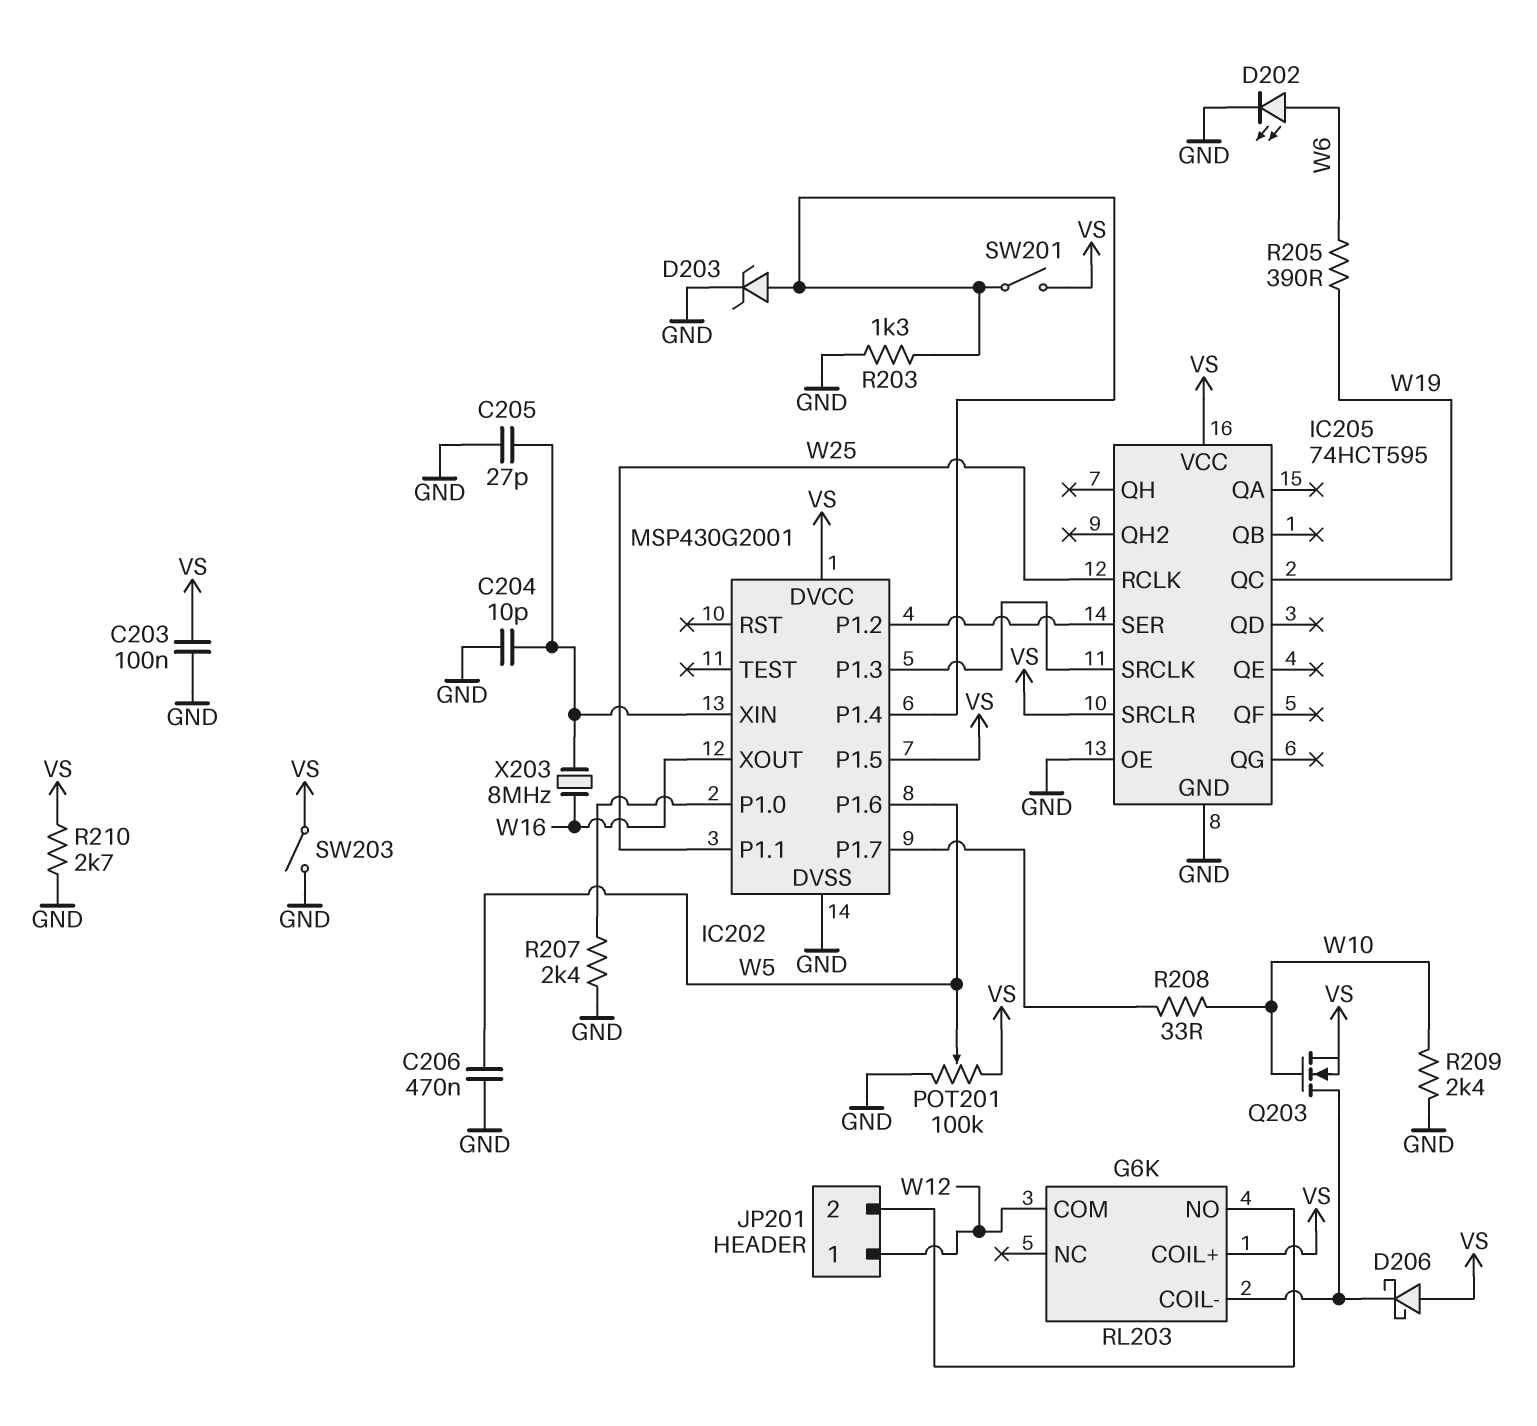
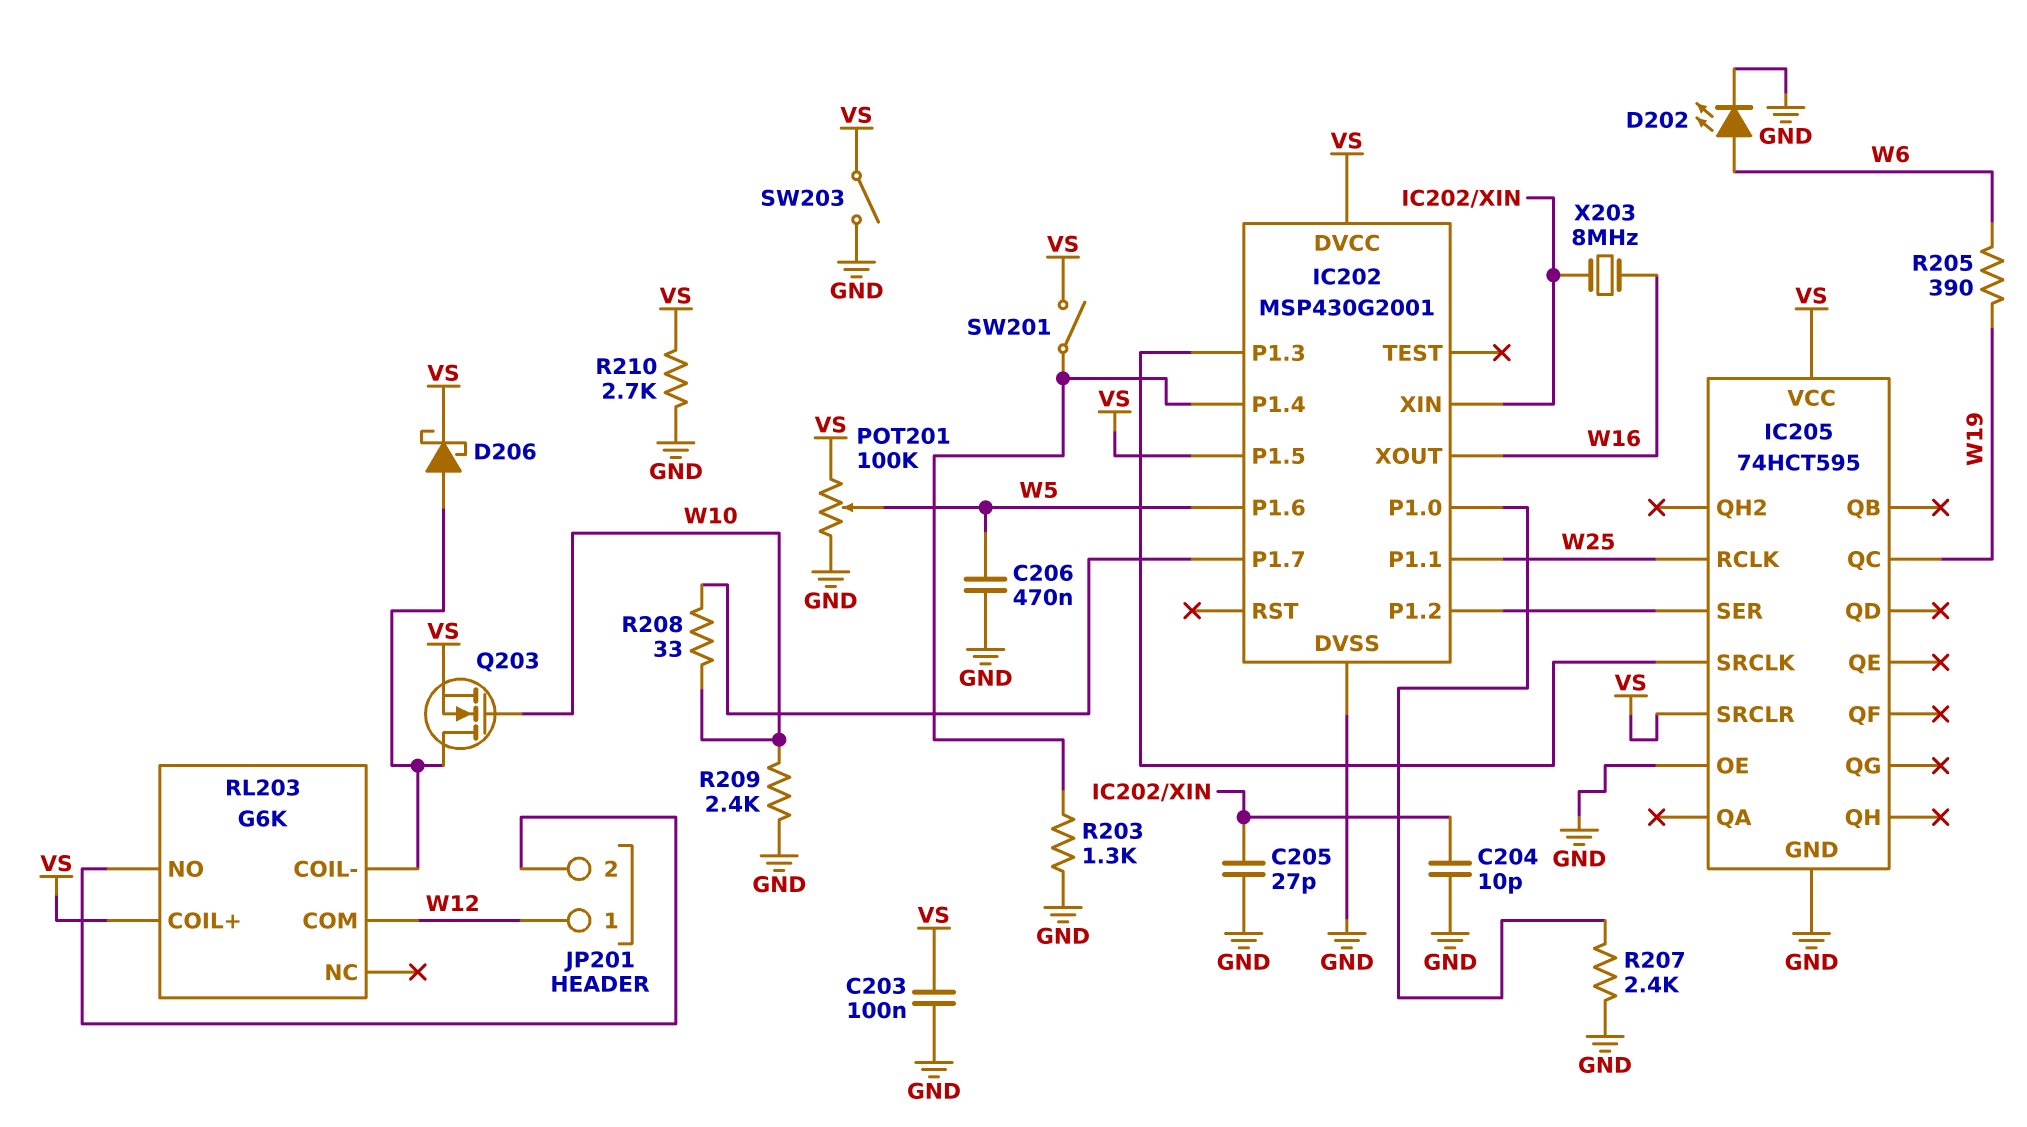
D203: zener (A IC202/P1.4, K GND) -> none
D206: schottky (A VS, K RL203/COIL-) -> schottky (A RL203/COIL-, K VS)

